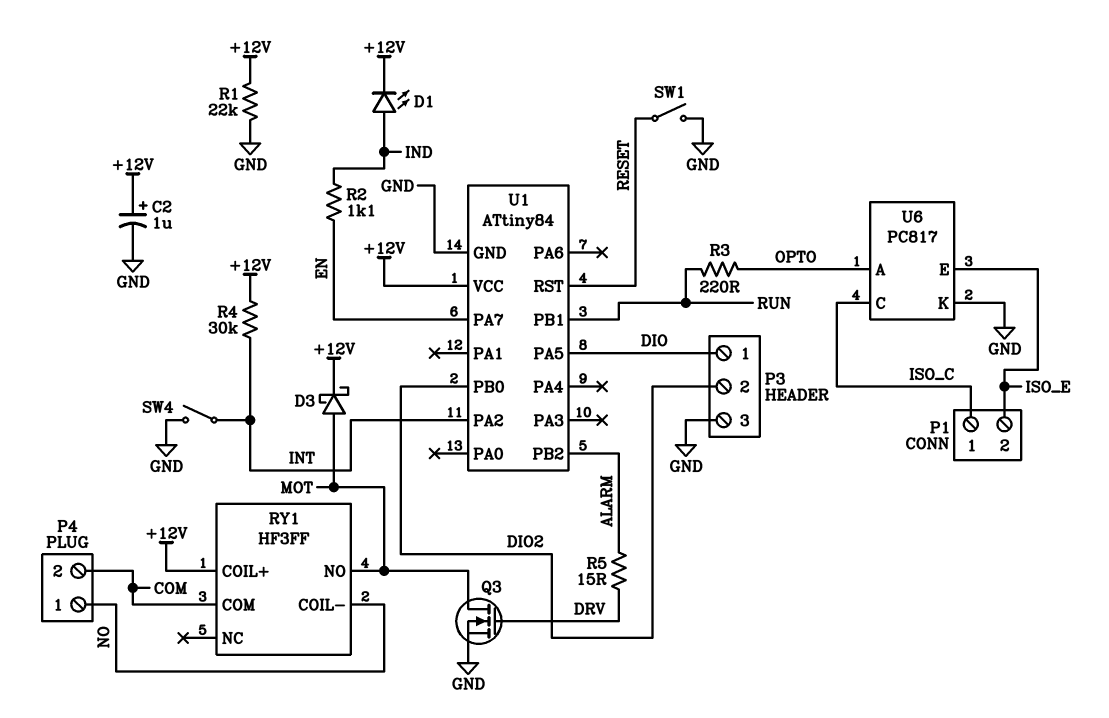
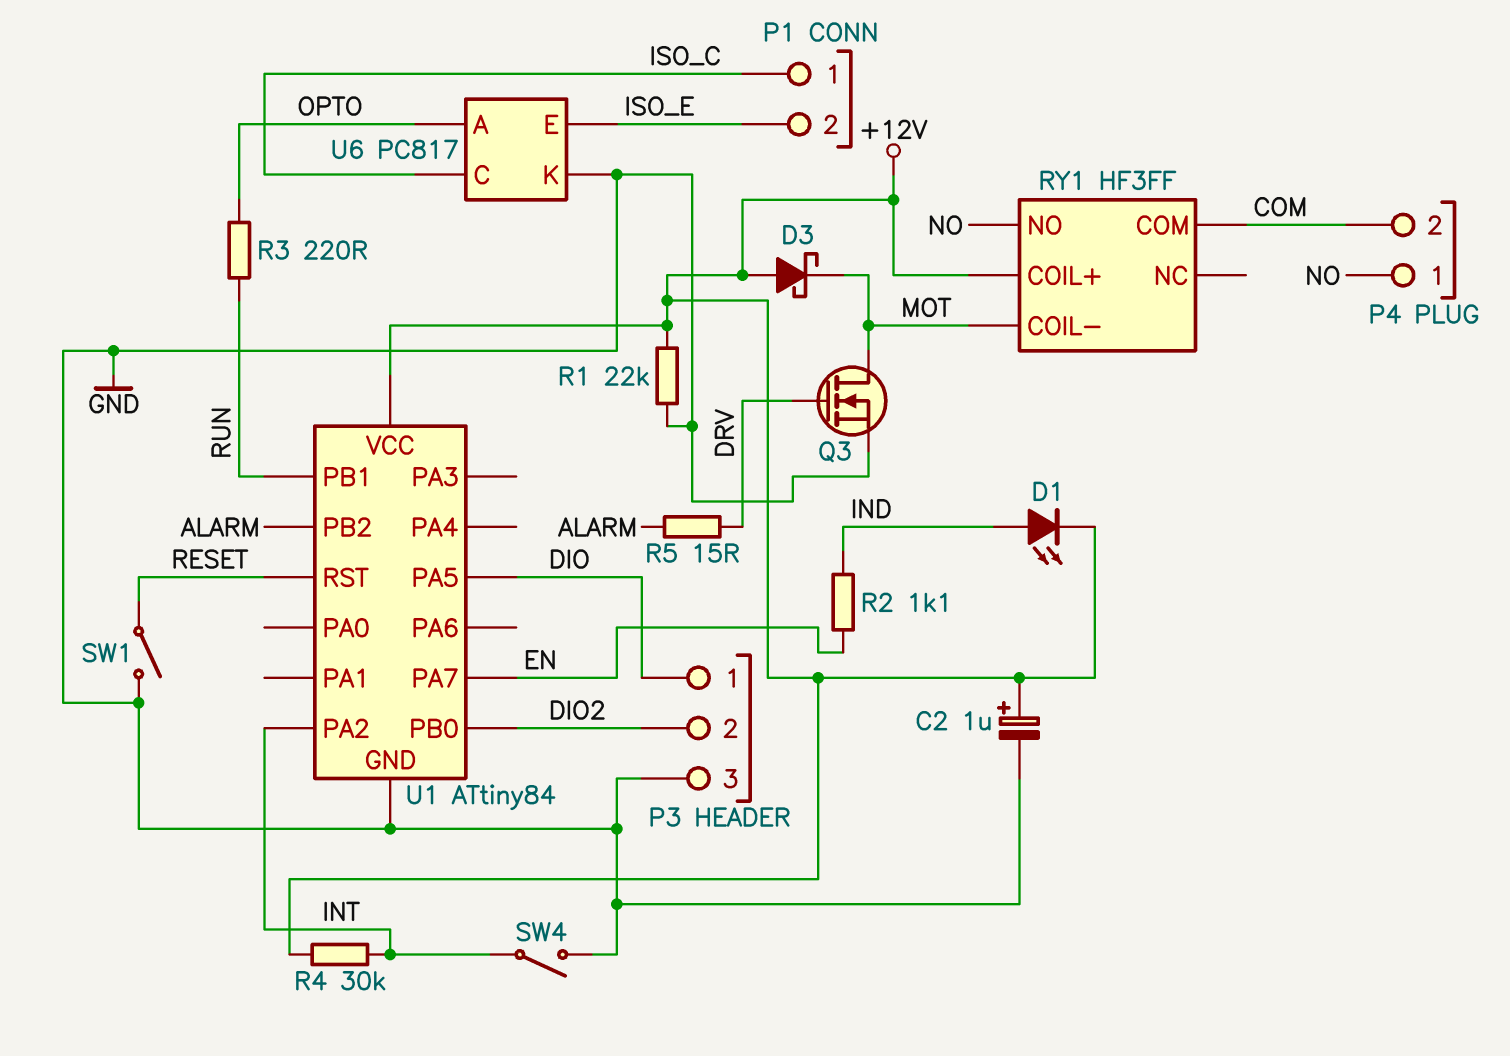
D3: schottky (A MOT, K +12V) -> schottky (A +12V, K MOT)
RY1 pin COIL-: NO -> MOT
RY1 pin NO: MOT -> NO

